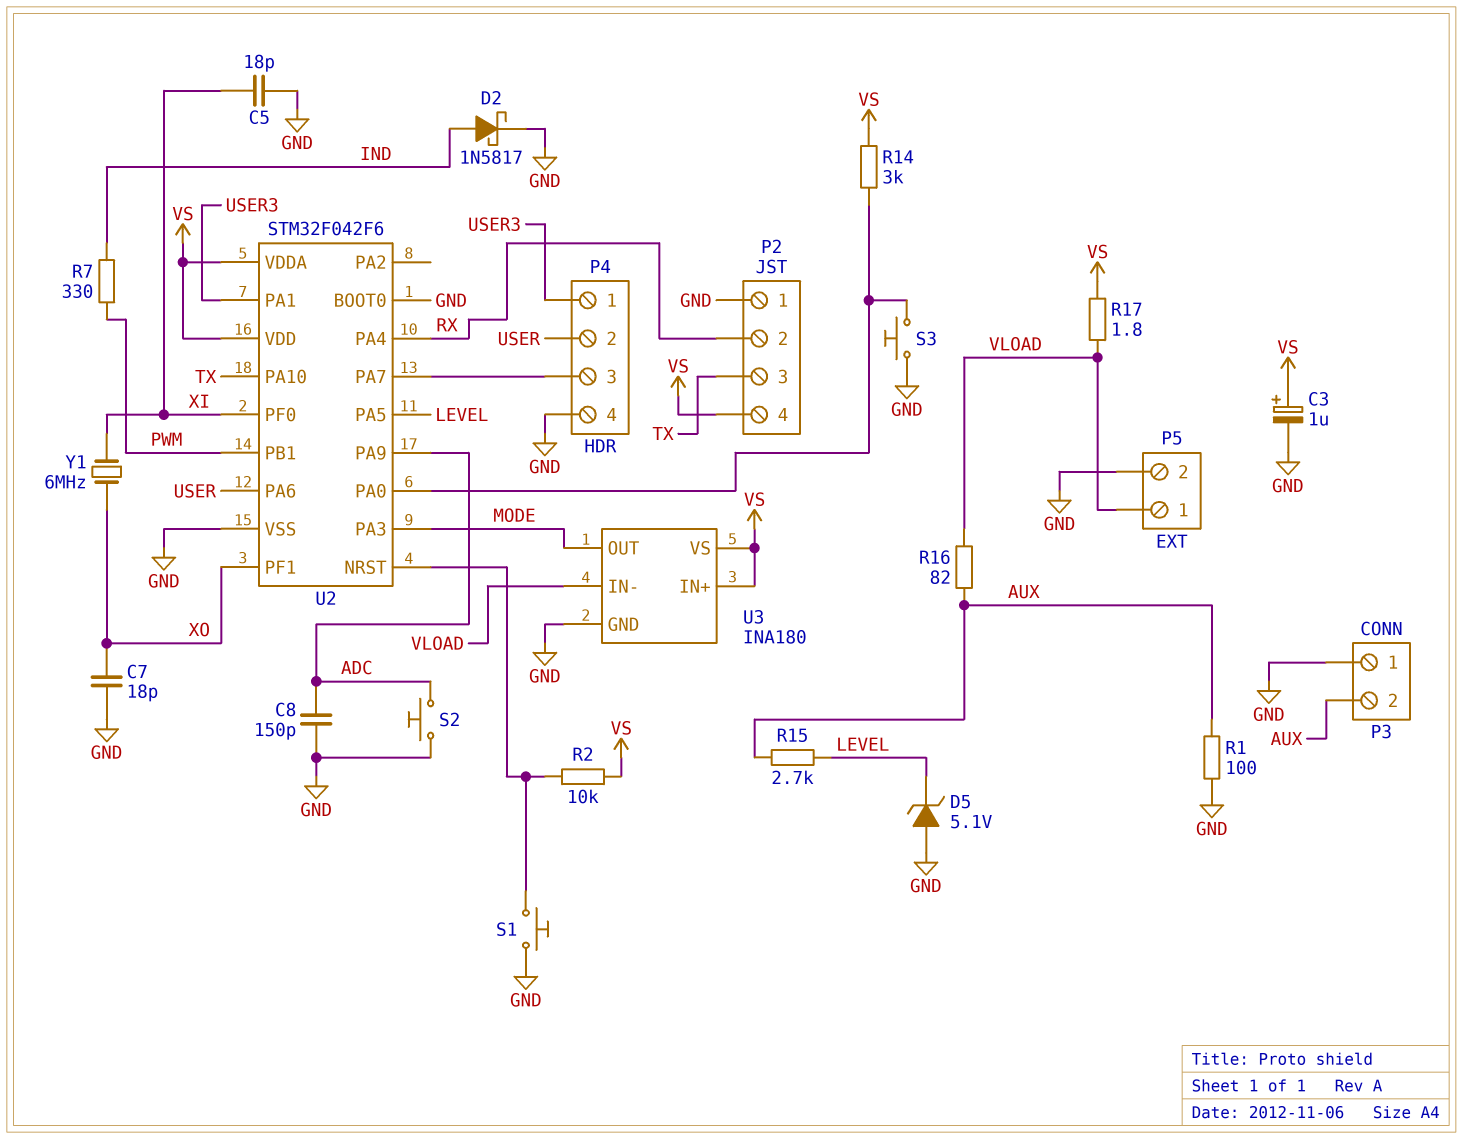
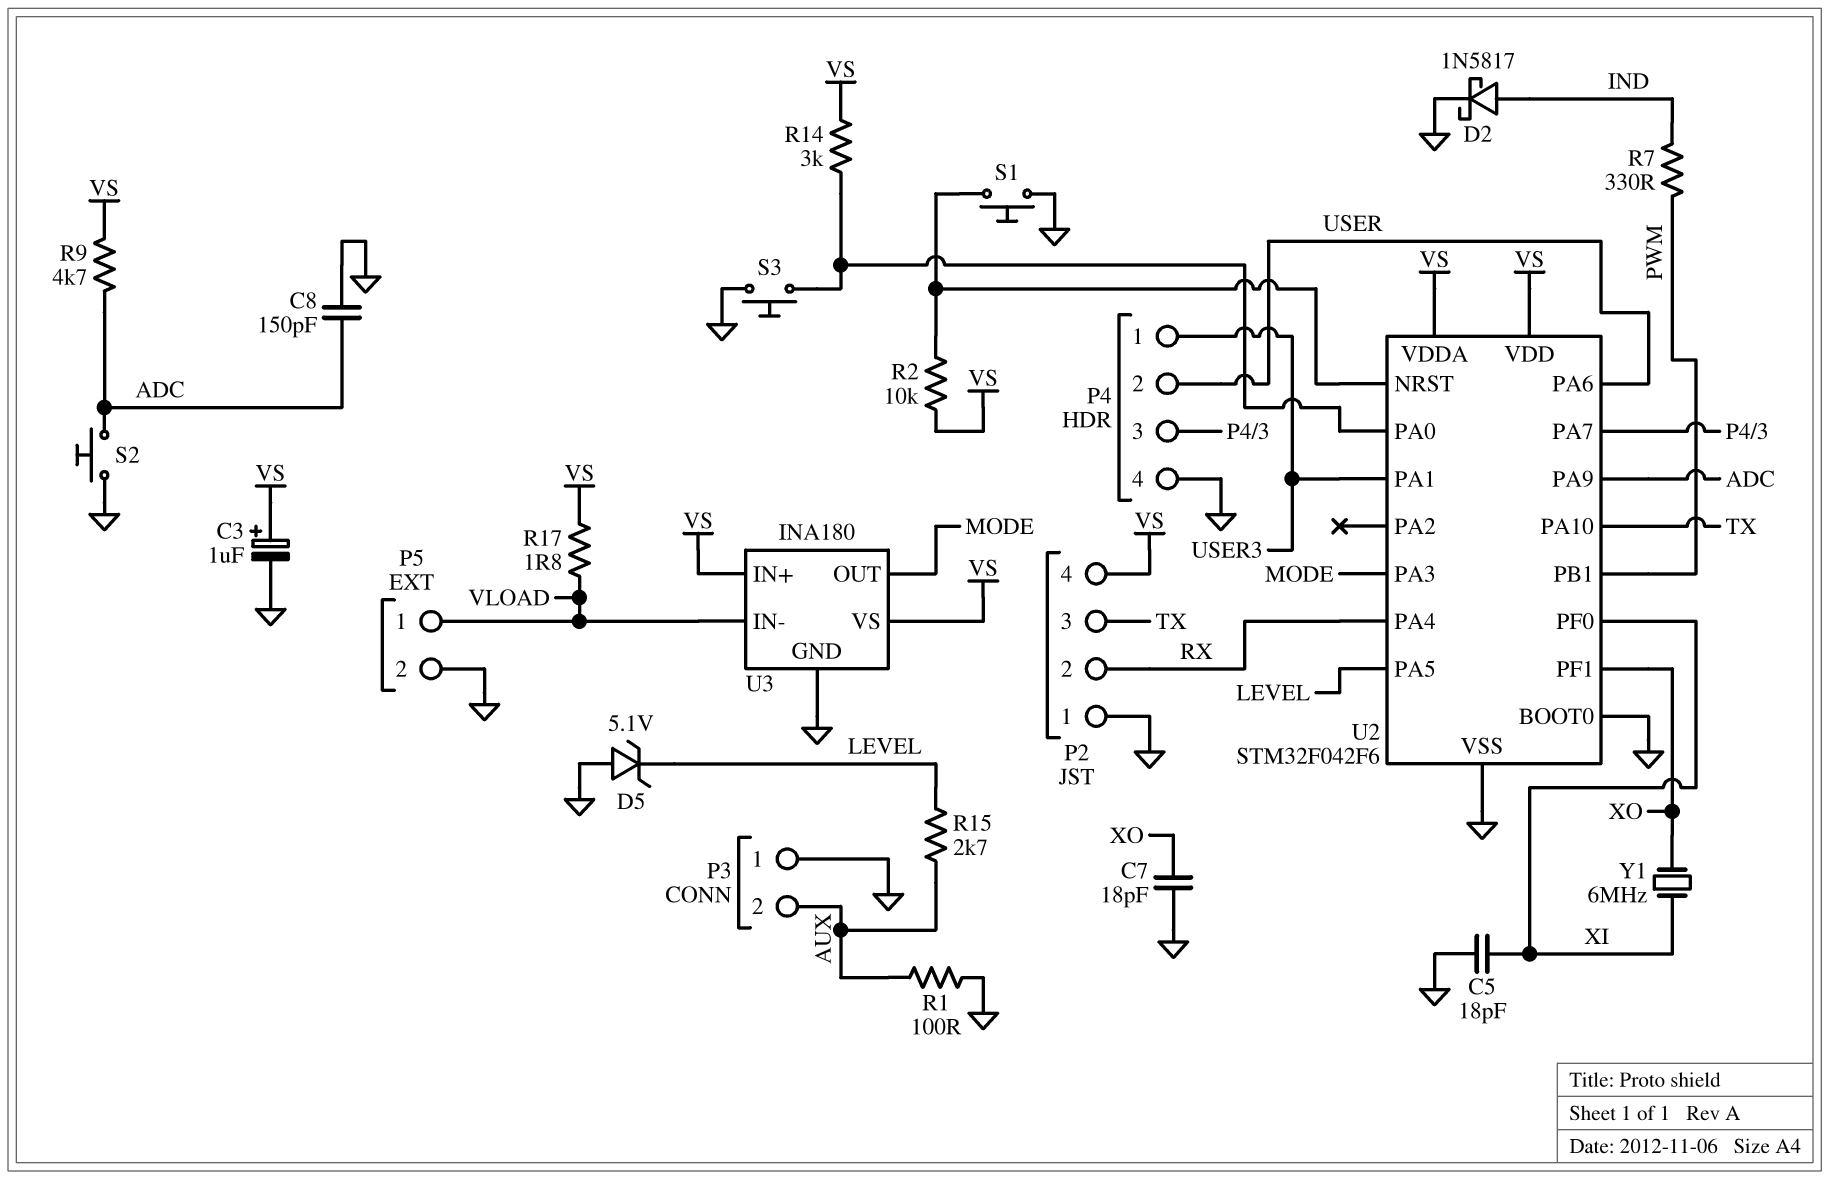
R9: none -> 4.7k (ADC, VS)
R16: 82 (AUX, VLOAD) -> none

